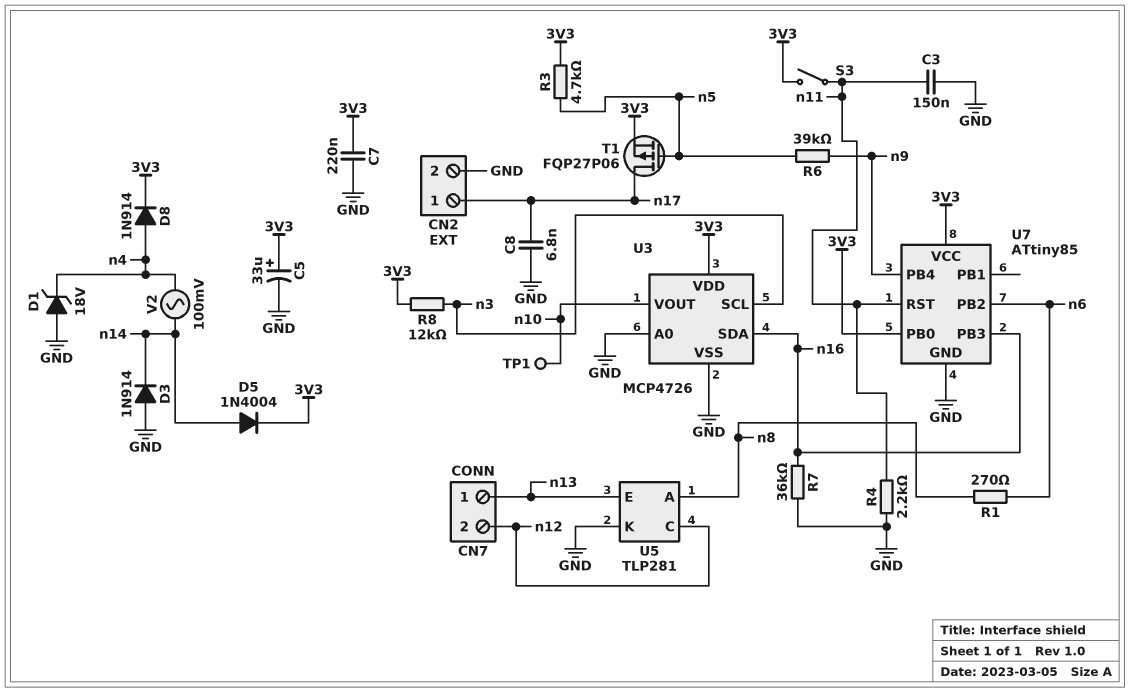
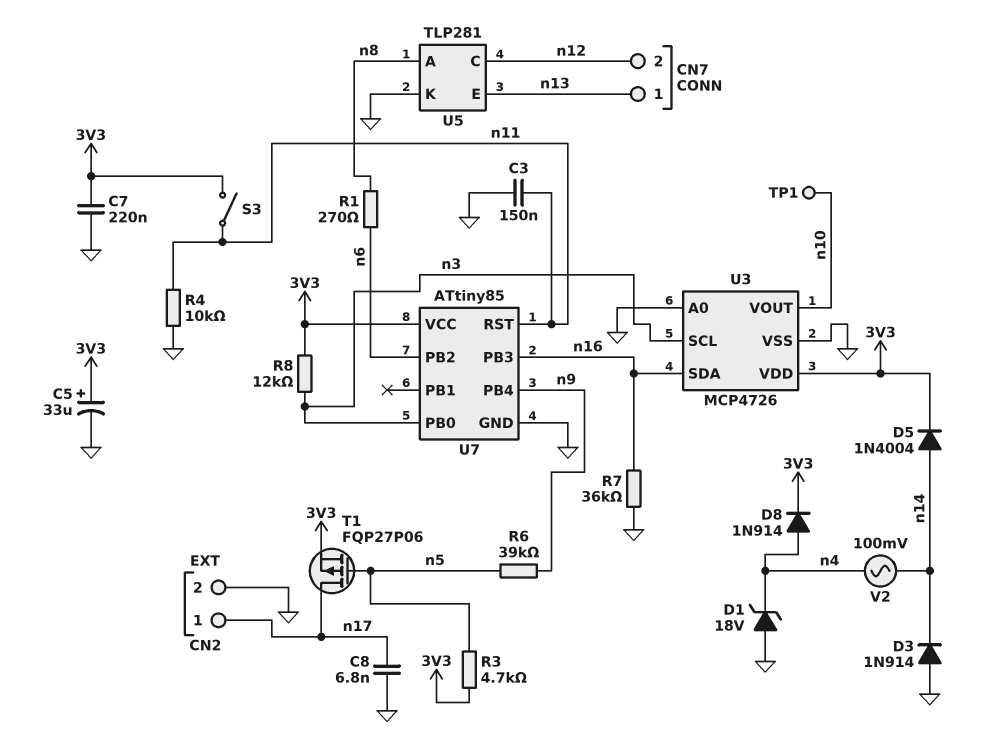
R4: 2.2k (GND, n11) -> 10k (GND, n11)
U7 pin PB0: 3V3 -> n3

